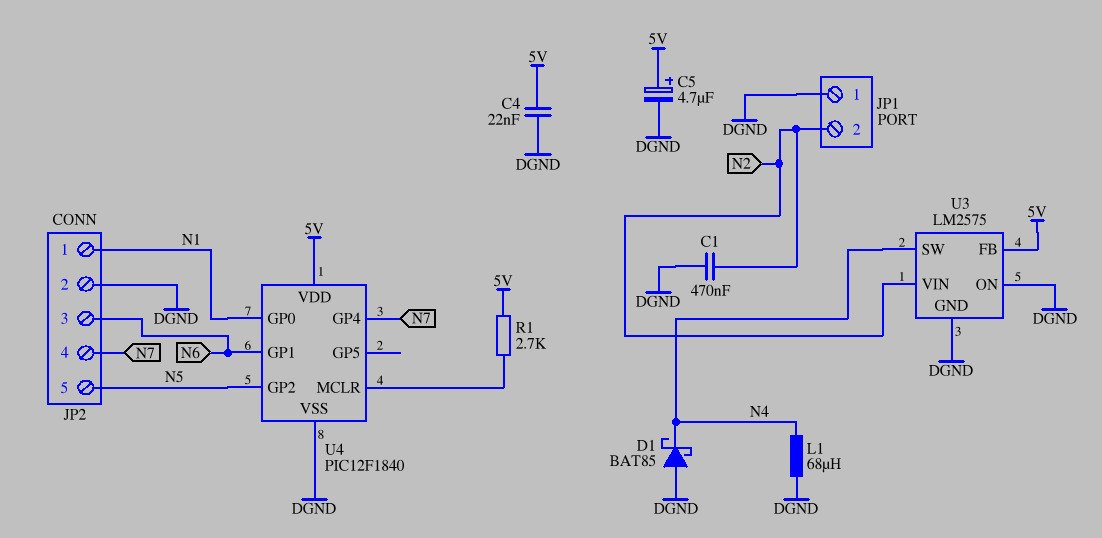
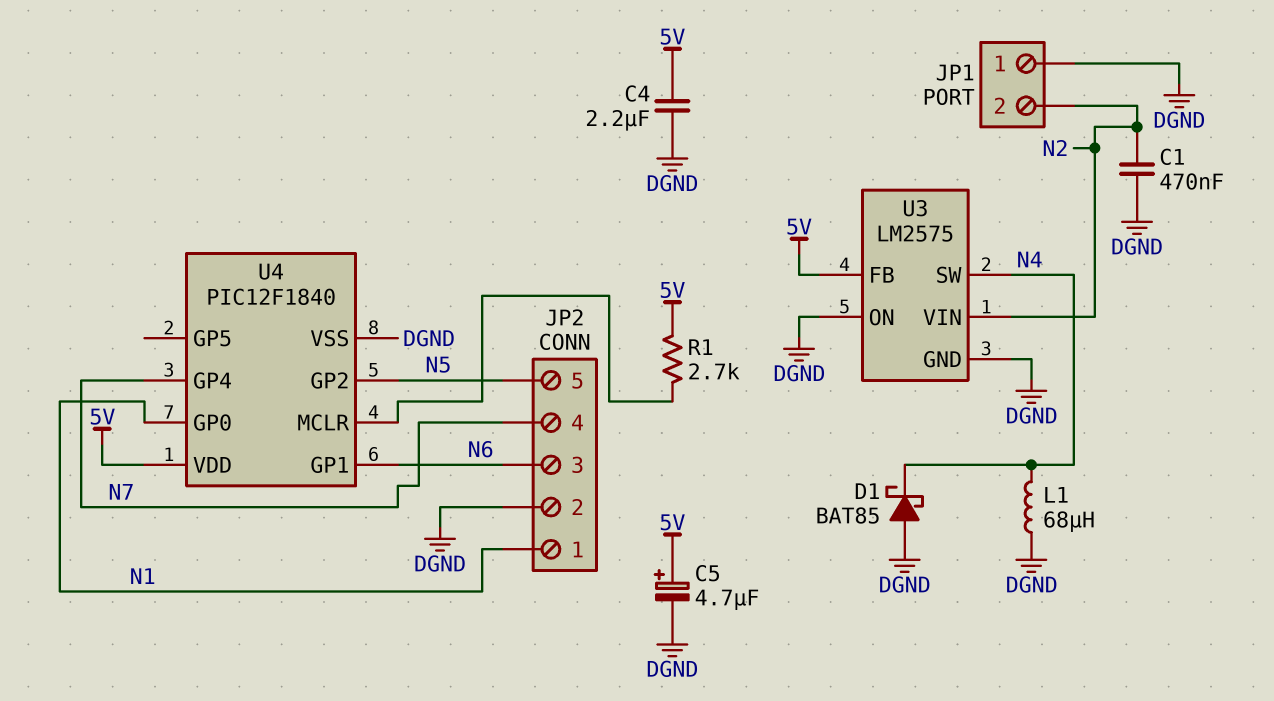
C4: 22nF (5V, DGND) -> 2.2uF (5V, DGND)

